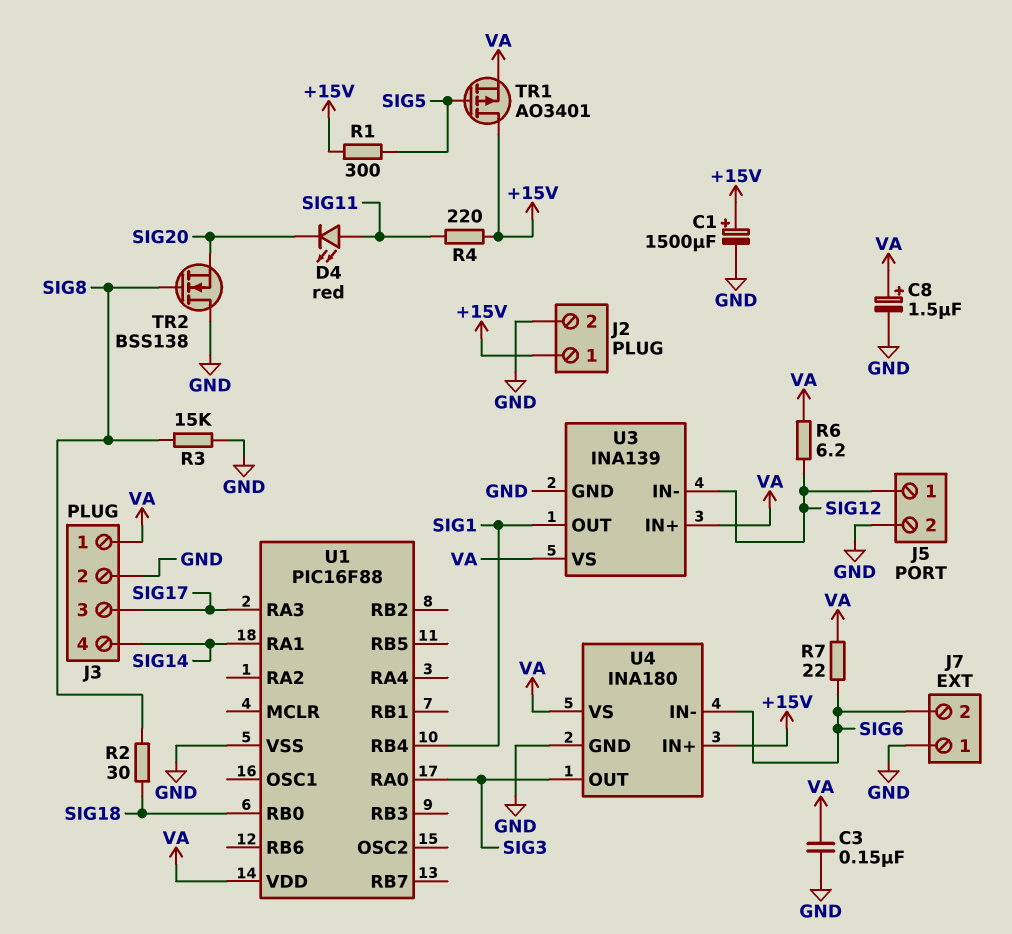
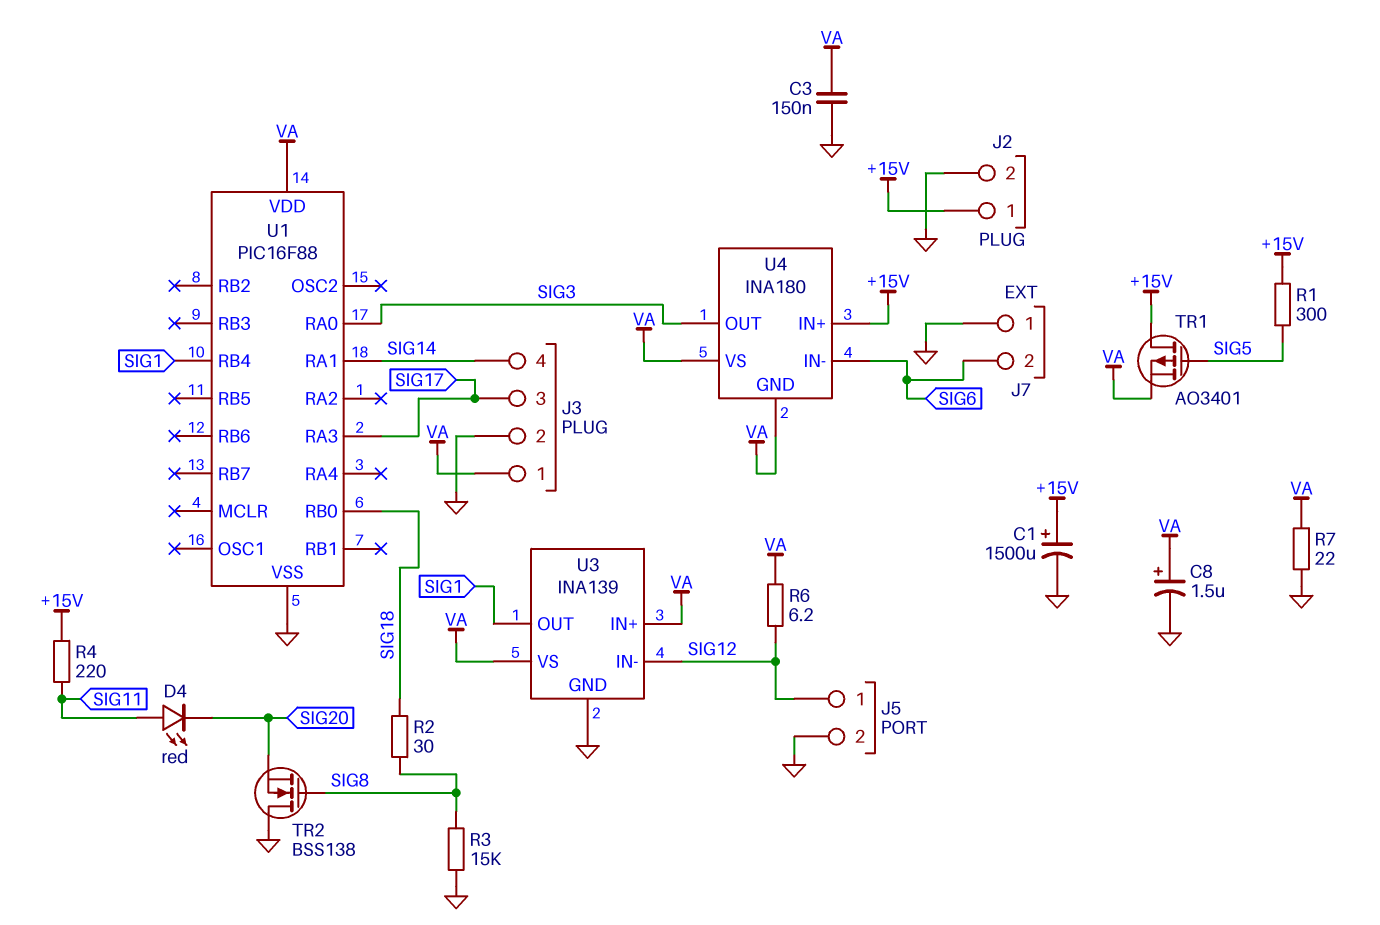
R7: 22 (SIG6, VA) -> 22 (GND, VA)
U4 pin GND: GND -> VA

